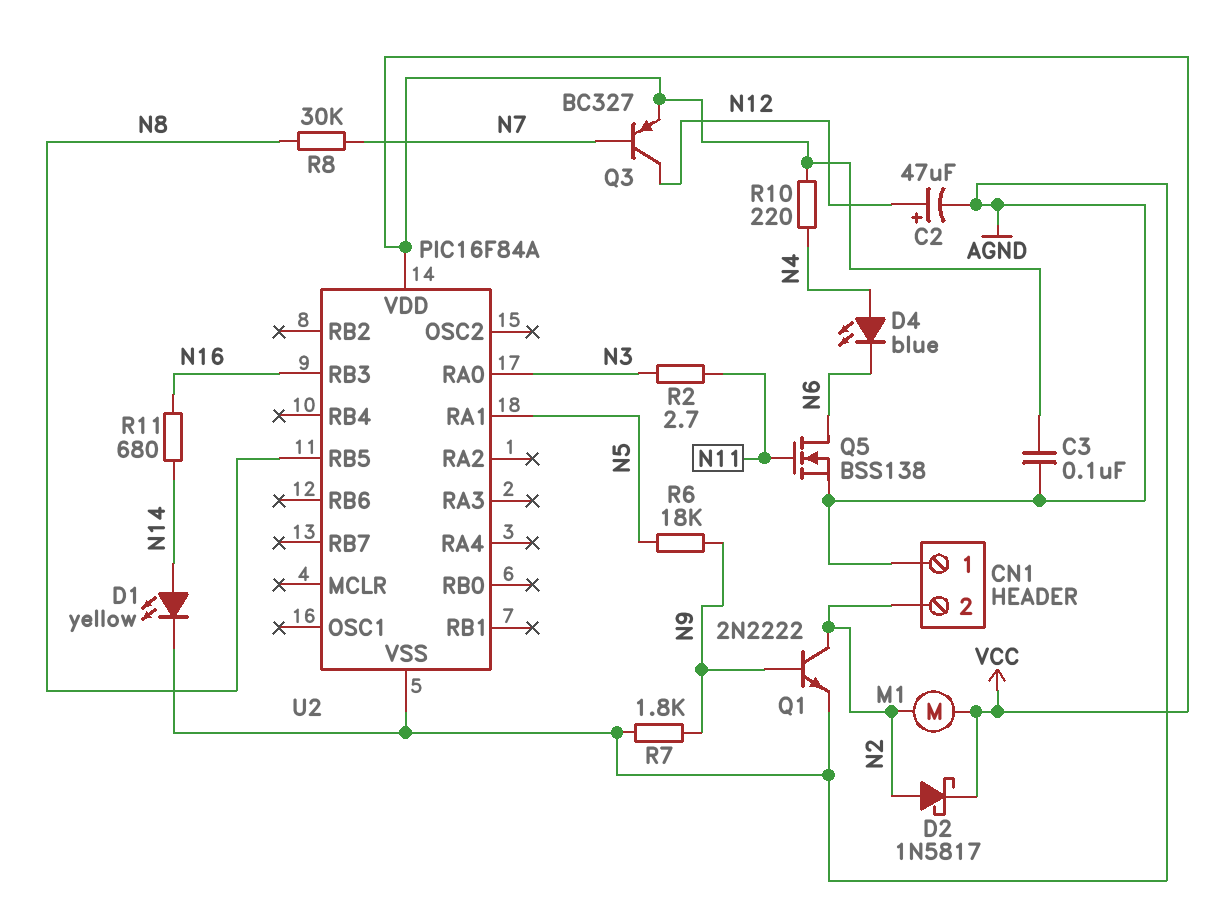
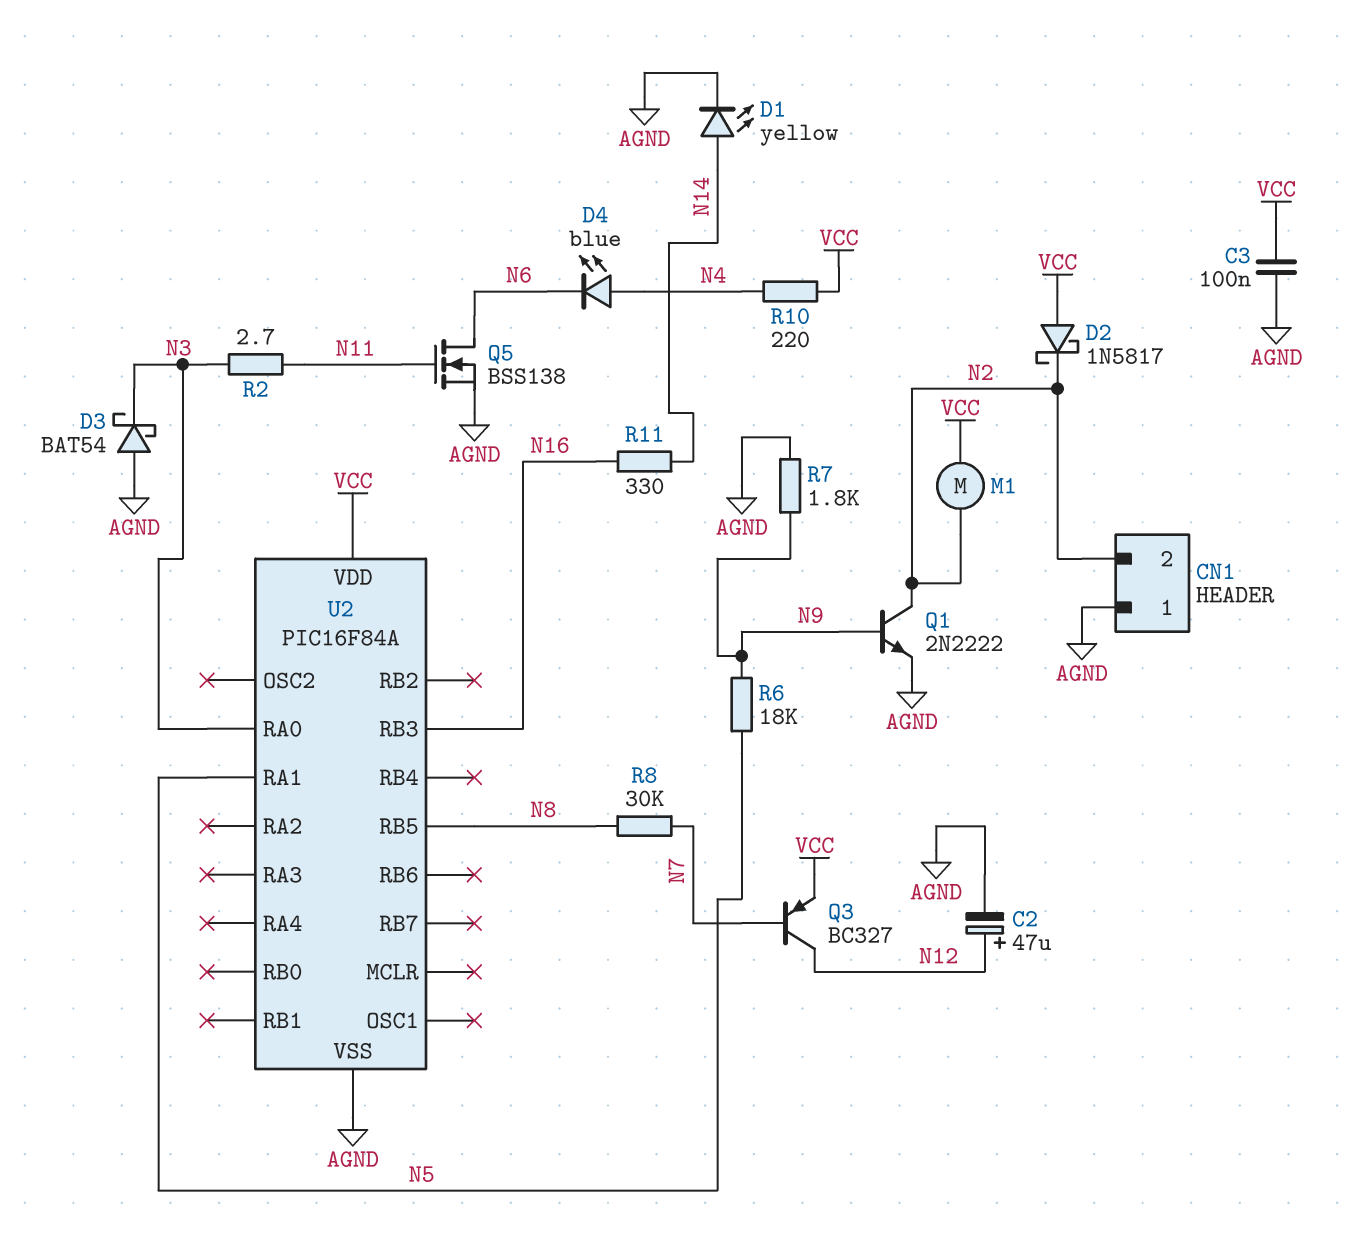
D2: schottky 1N5817 (A N2, K VCC) -> schottky 1N5817 (A VCC, K N2)
D3: none -> schottky BAT54 (A AGND, K N3)
R11: 680 (N14, N16) -> 330 (N14, N16)

